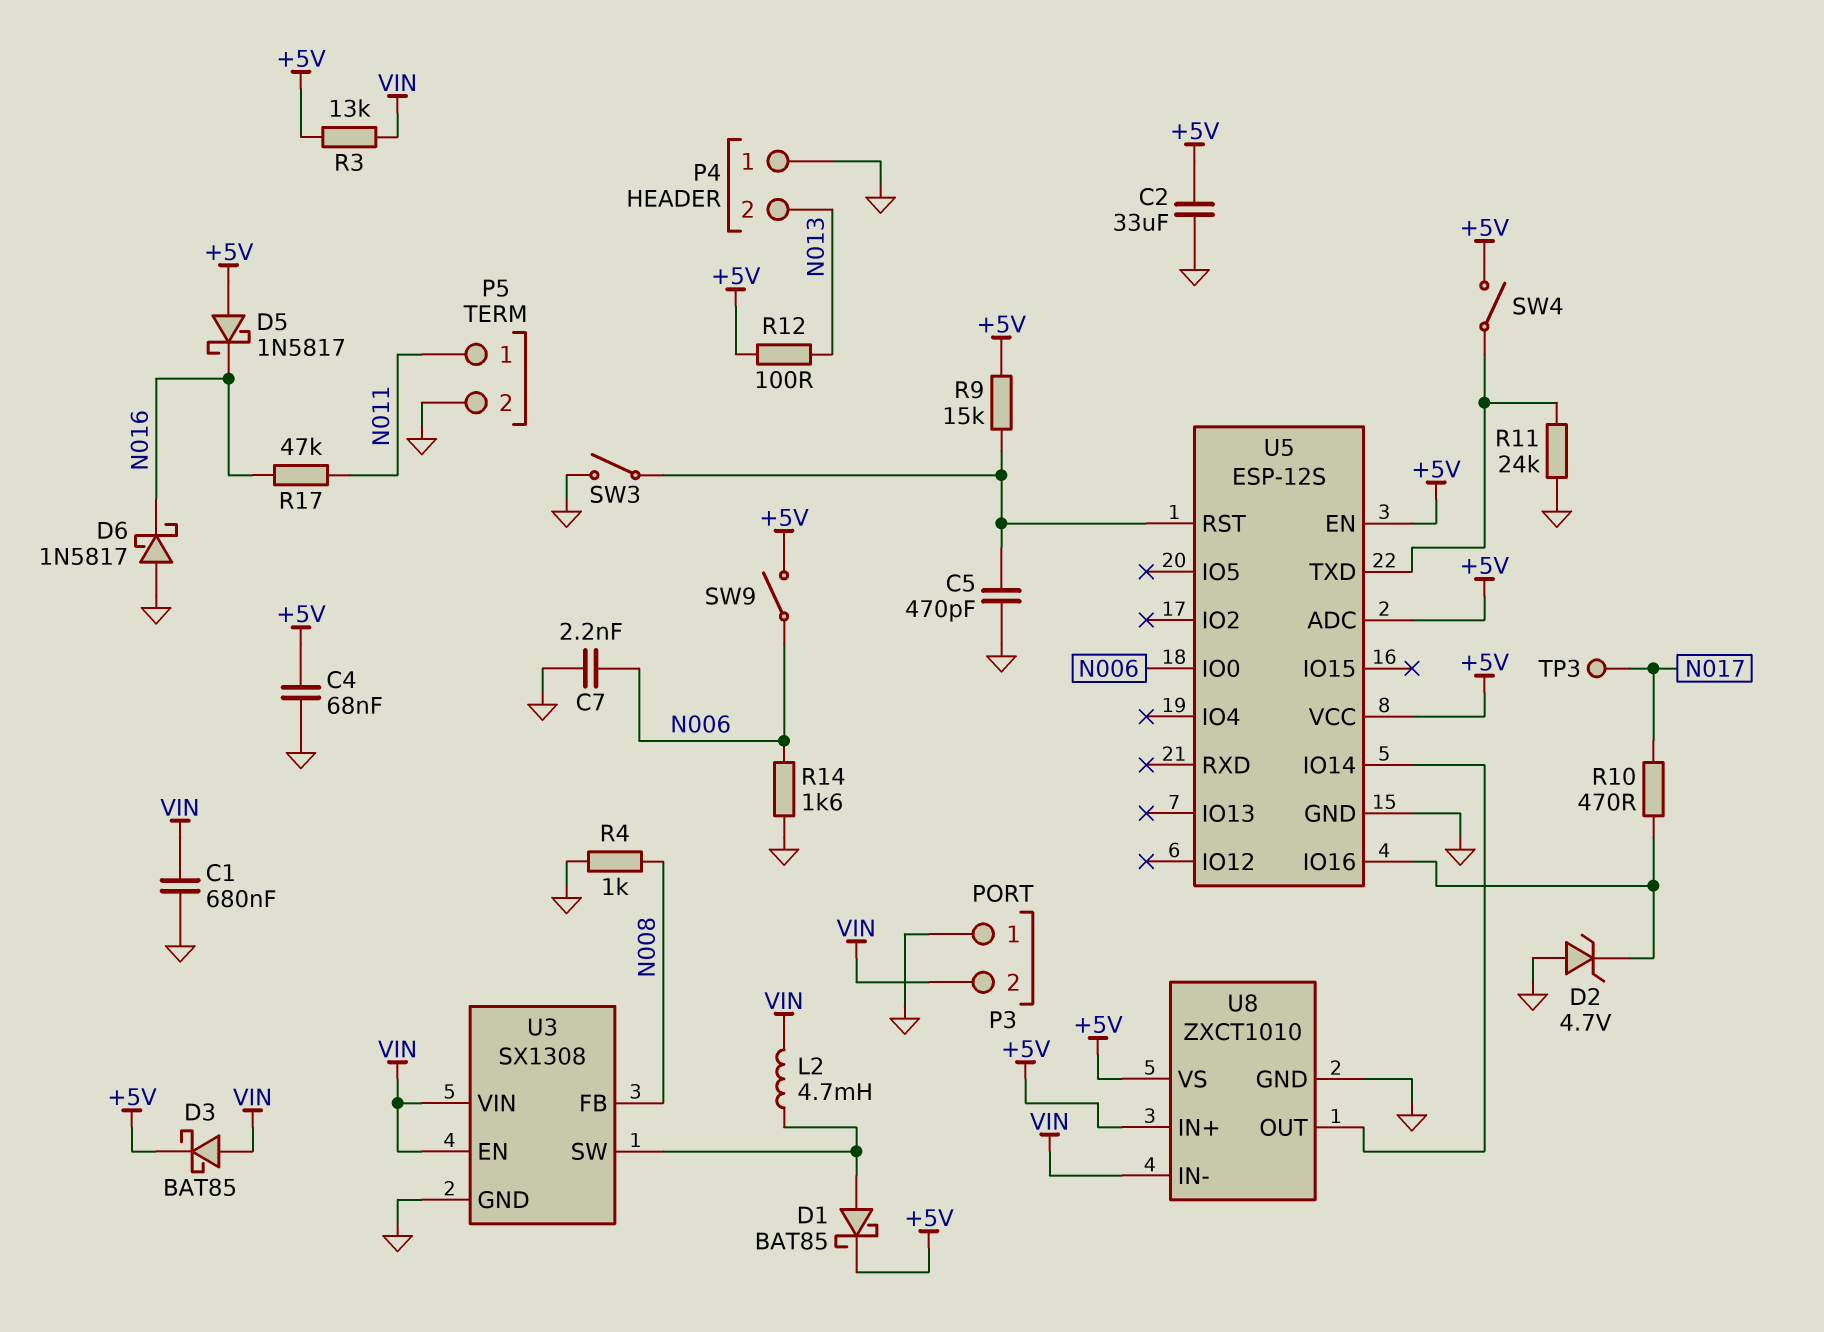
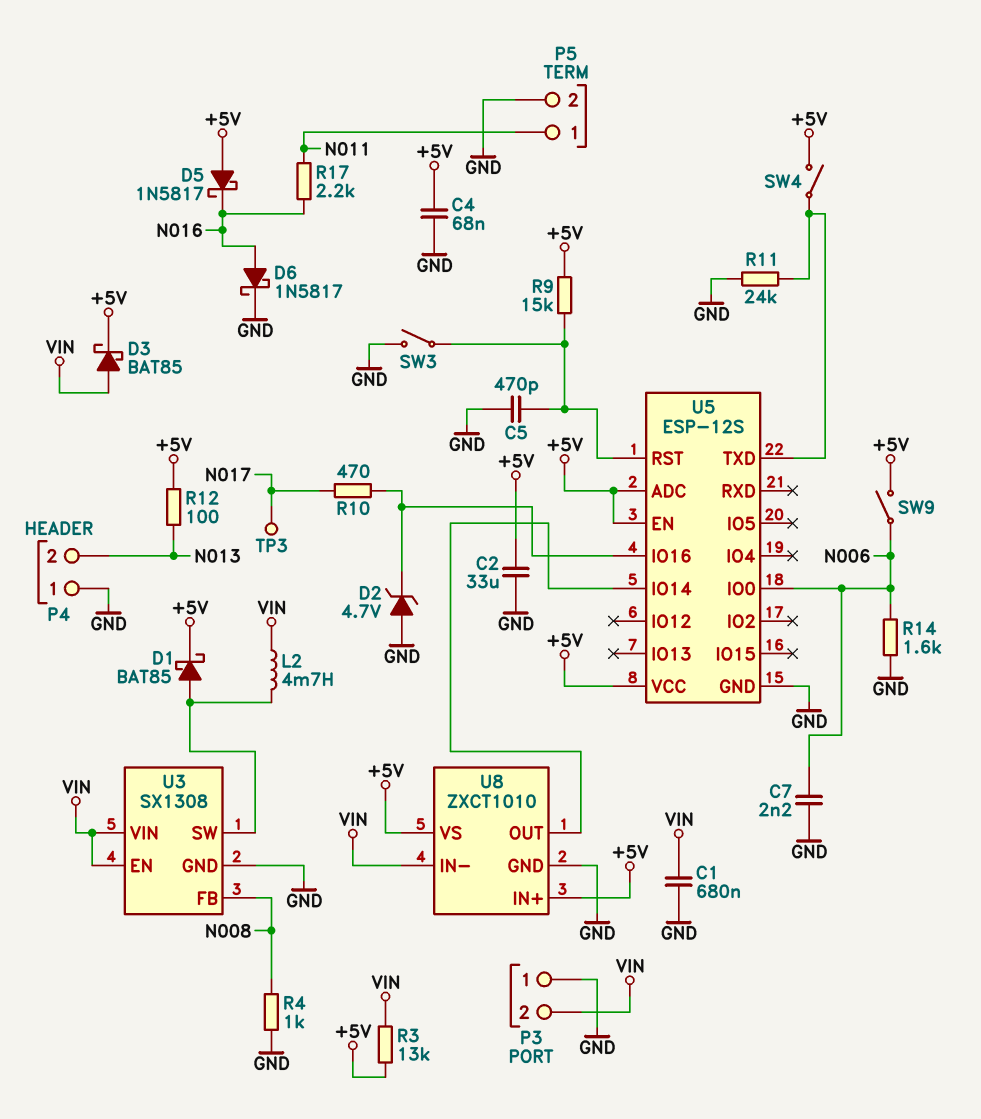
D6: schottky 1N5817 (A GND, K N016) -> schottky 1N5817 (A N016, K GND)
R17: 47k (N011, N016) -> 2.2k (N011, N016)

